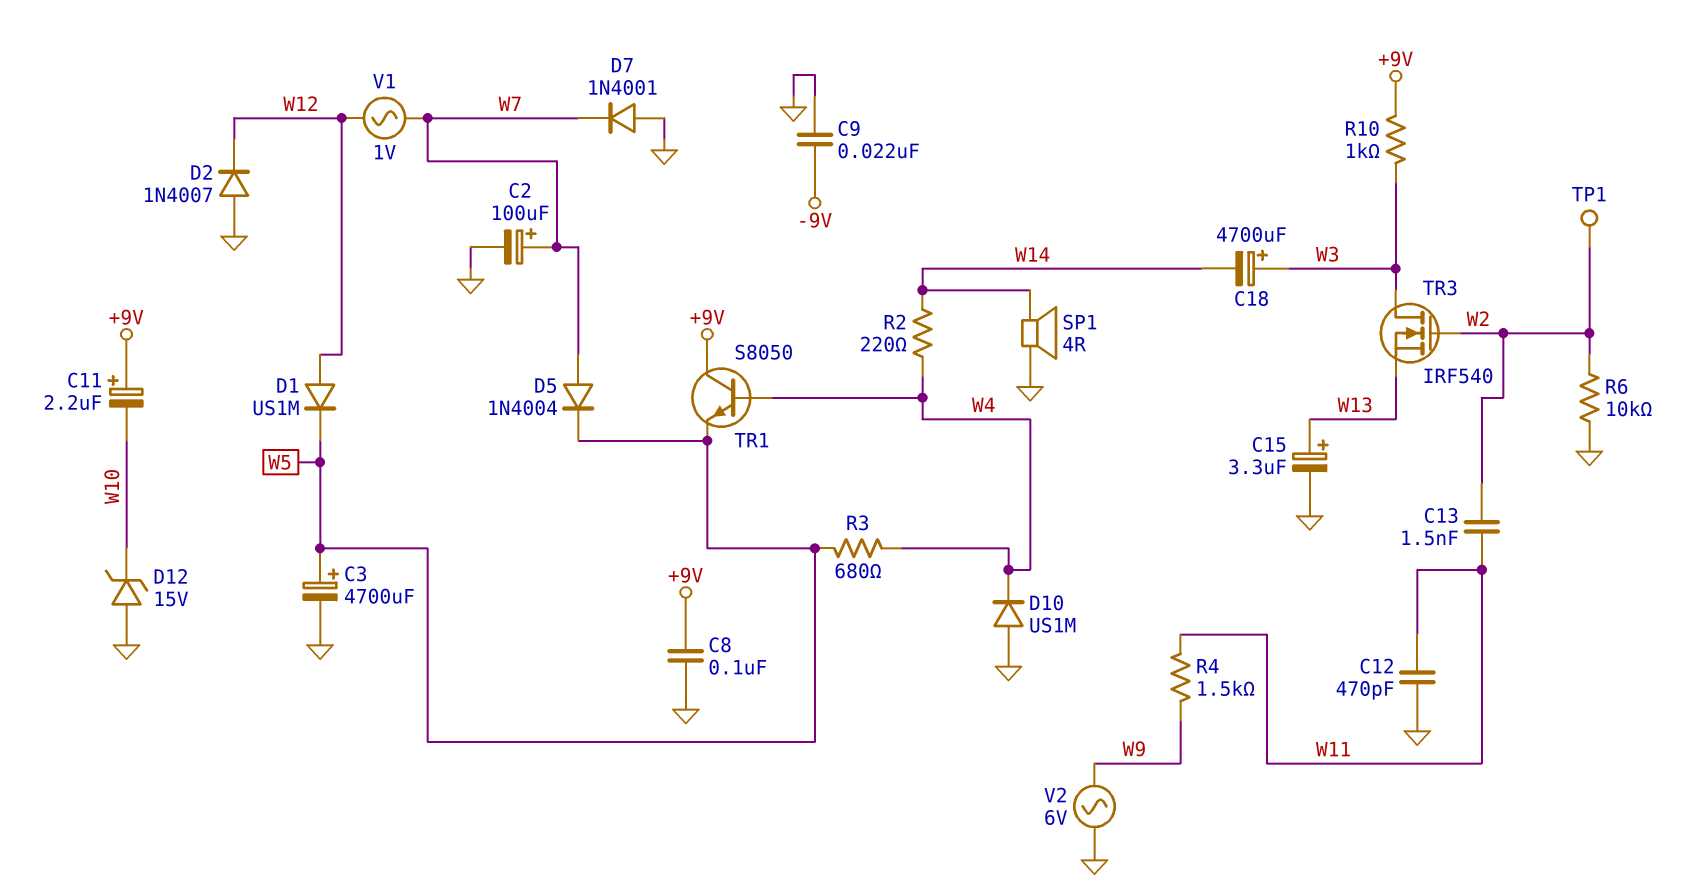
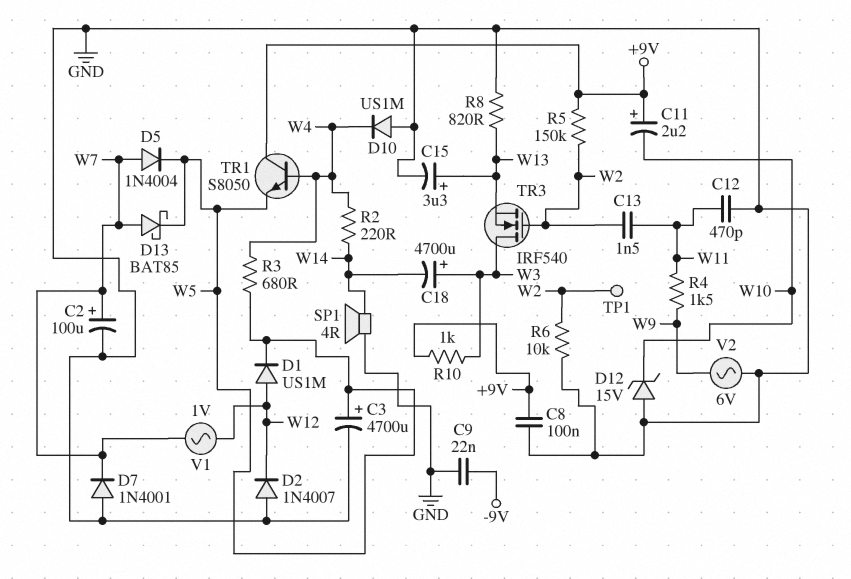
D13: none -> schottky BAT85 (A W7, K W5)
R5: none -> 150k (+9V, W2)
R8: none -> 820 (GND, W13)

